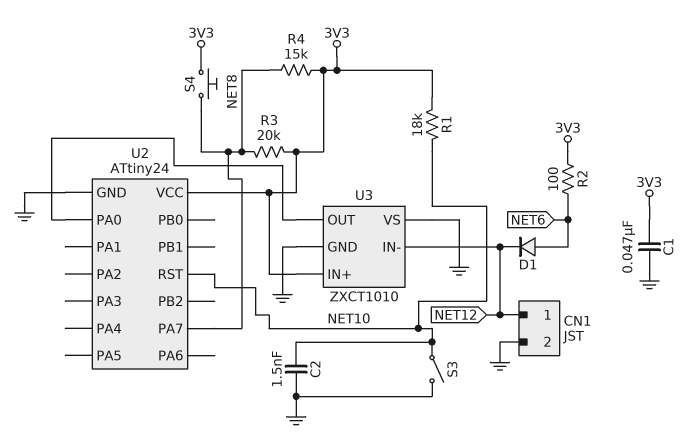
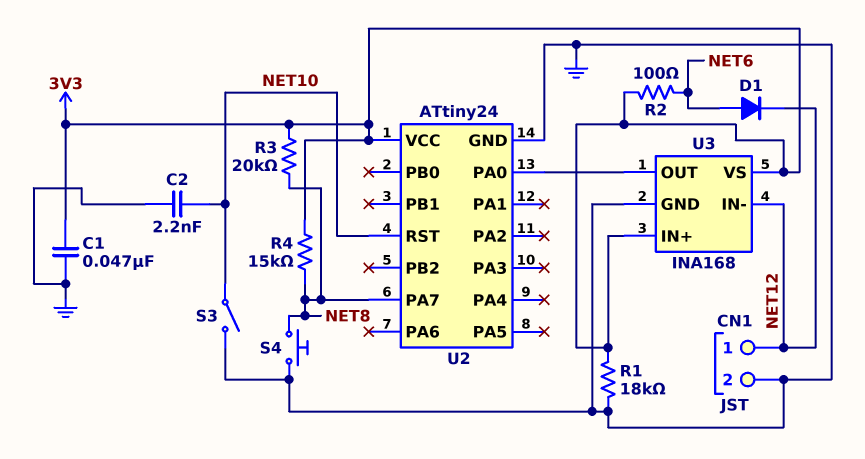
C2: 1.5nF (GND, NET10) -> 2.2nF (GND, NET10)
R1: 18k (3V3, NET10) -> 18k (3V3, GND)
S4: button (3V3, NET8) -> button (GND, NET8)
U3: ZXCT1010 -> INA168
U3 pin VS: GND -> 3V3

